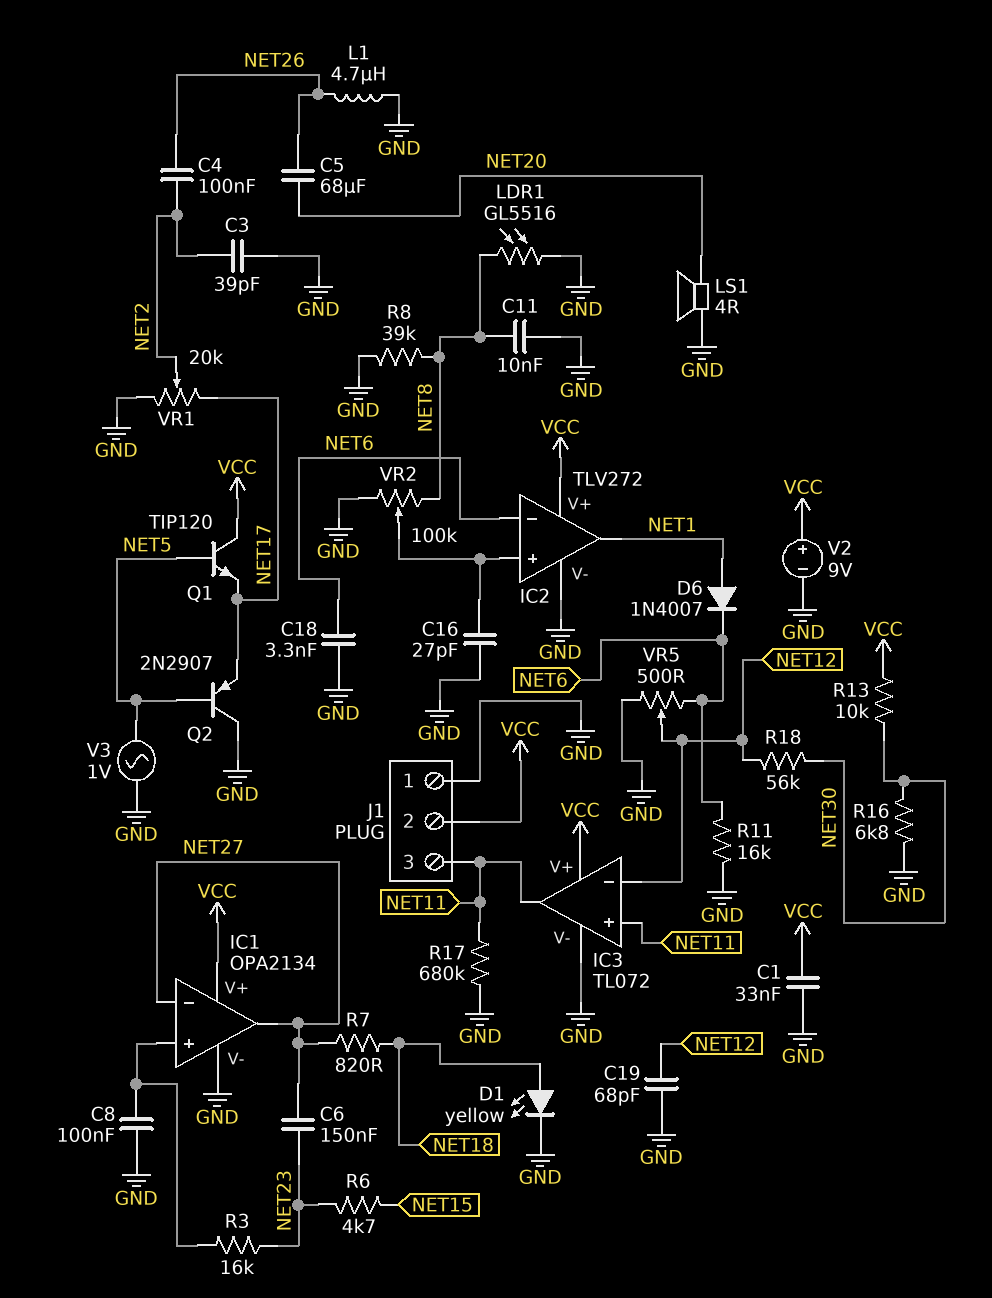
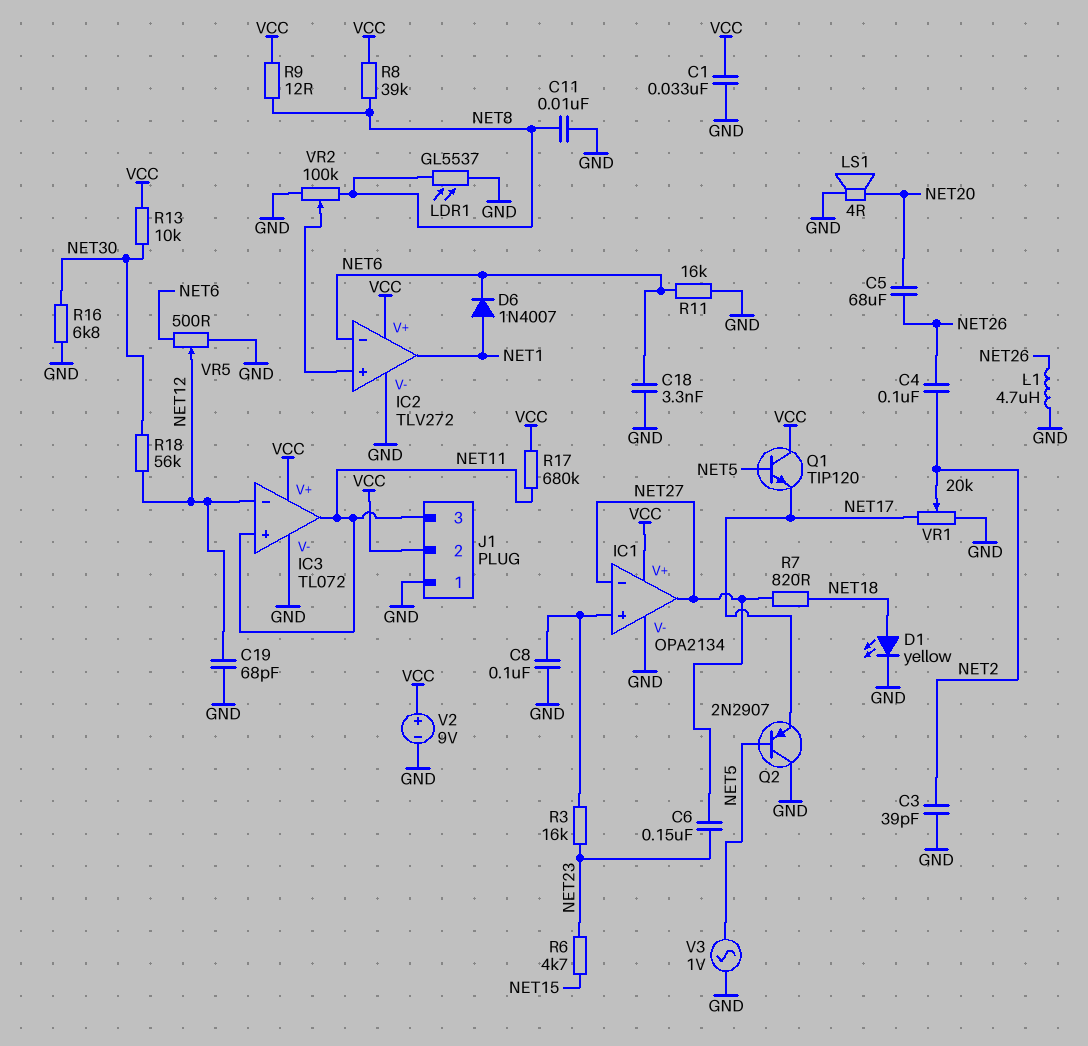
C16: 27pF (GND, IC2/in+) -> none
LDR1: GL5516 (GND, NET8) -> GL5537 (GND, NET8)
R8: 39k (GND, NET8) -> 39k (NET8, VCC)
R9: none -> 12 (NET8, VCC)
R17: 680k (GND, NET11) -> 680k (NET11, VCC)

